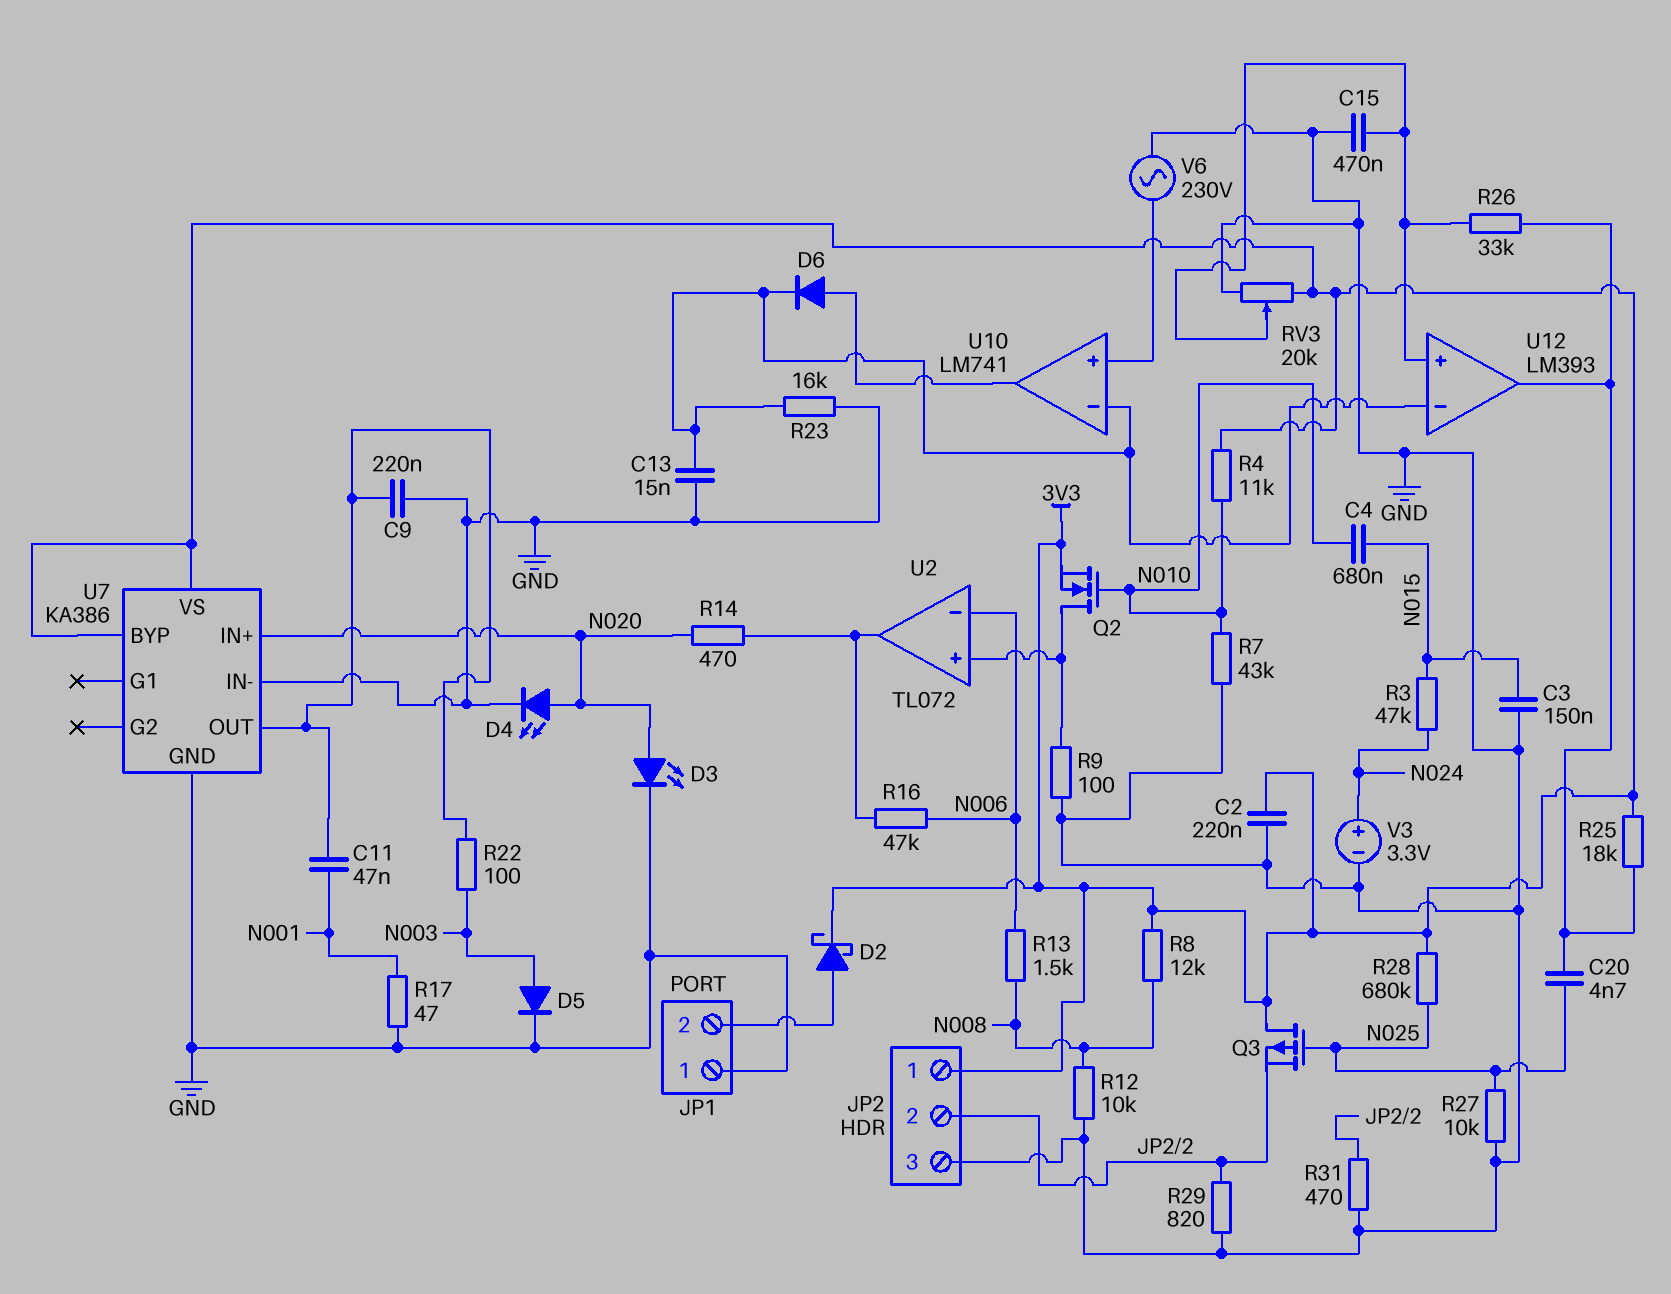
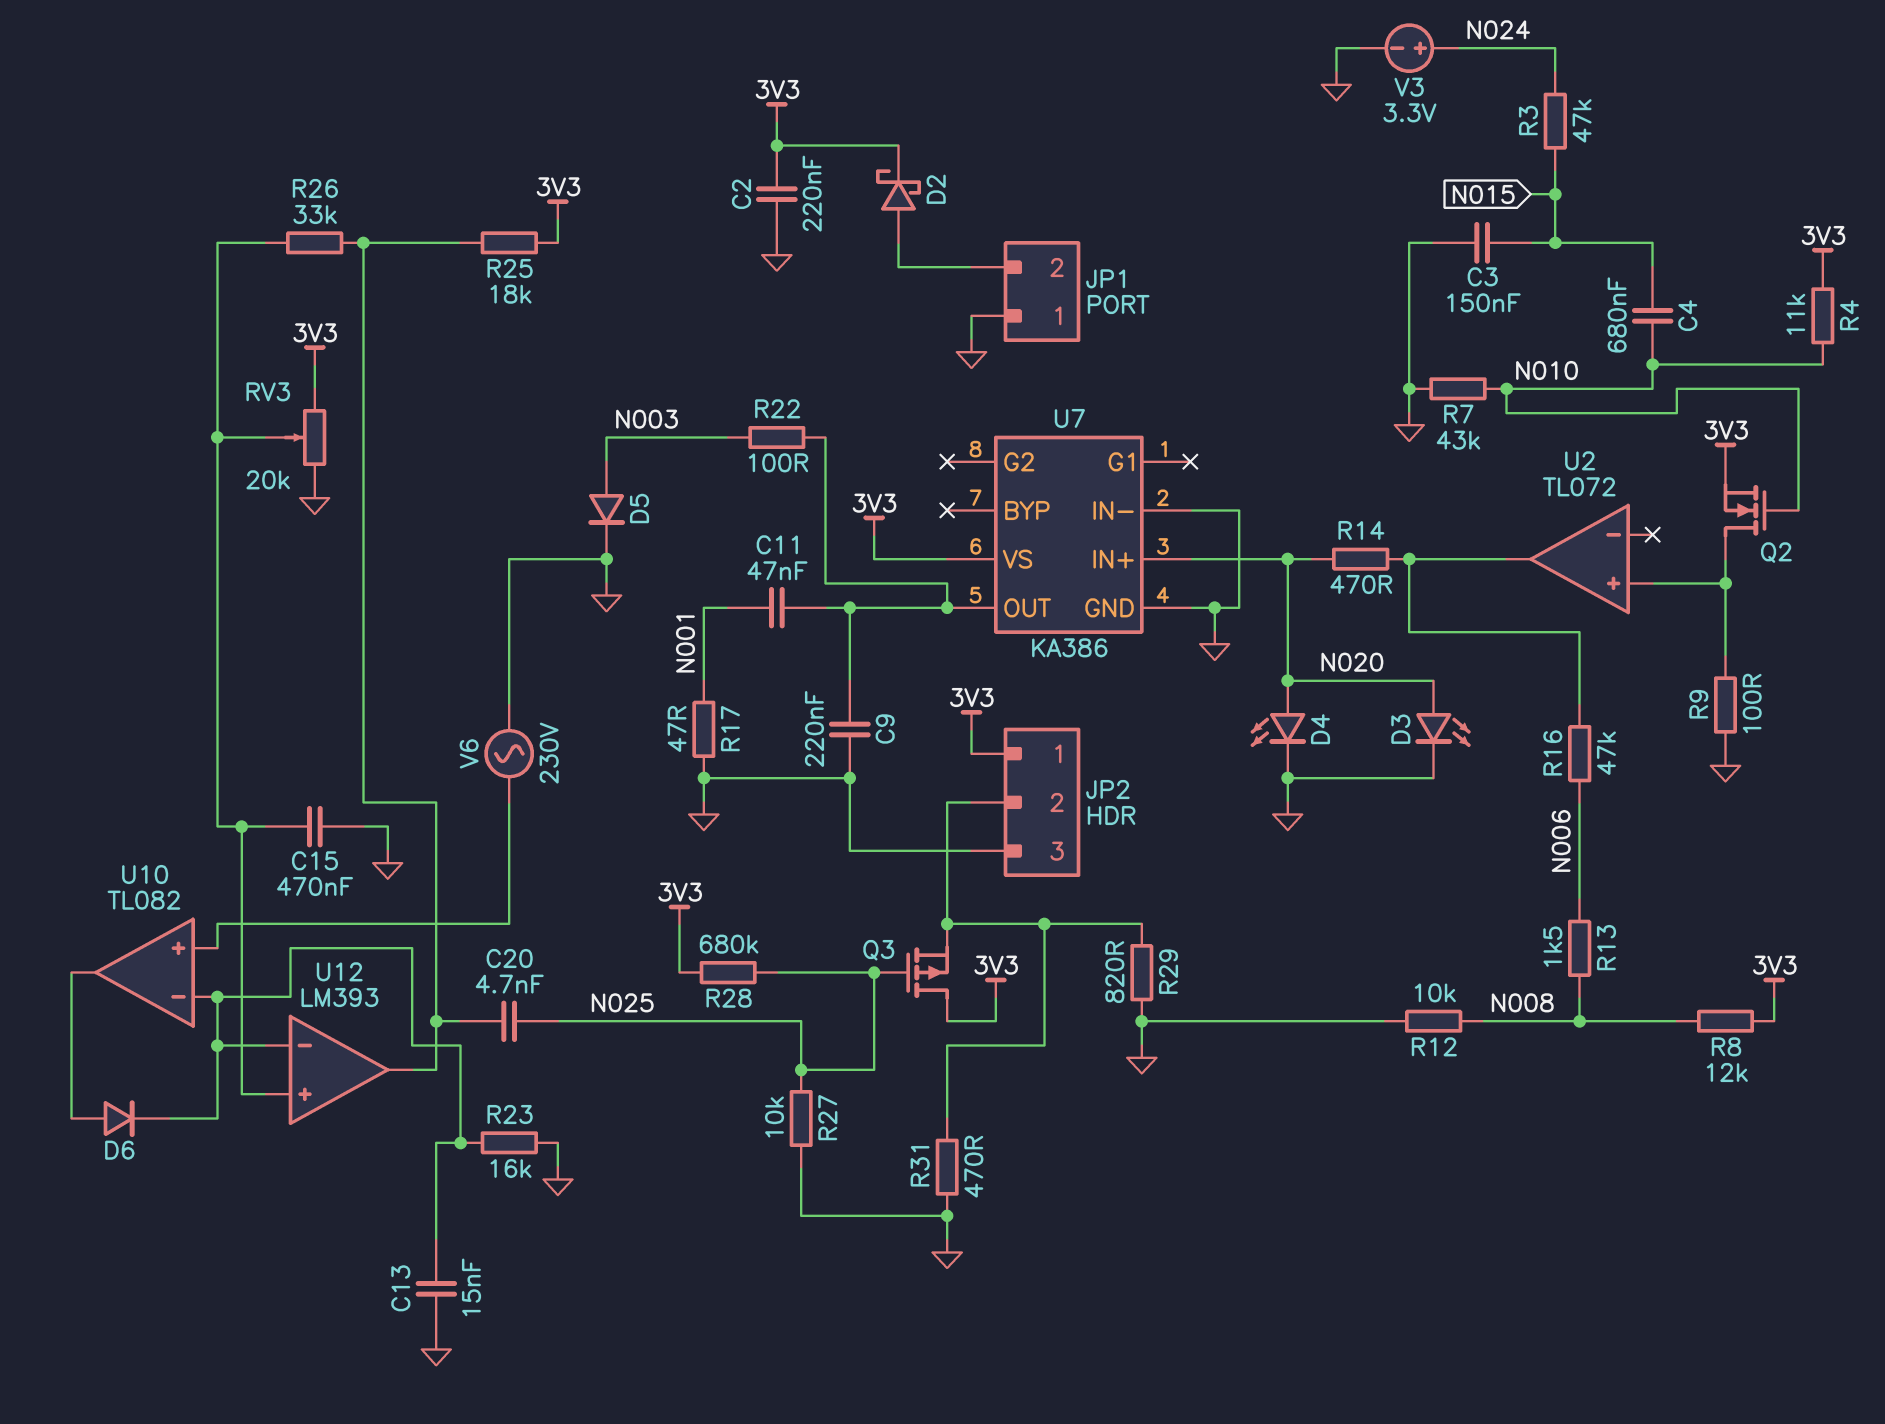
U2 pin in-: N006 -> none
U7 pin BYP: 3V3 -> none
U10: LM741 -> TL082

